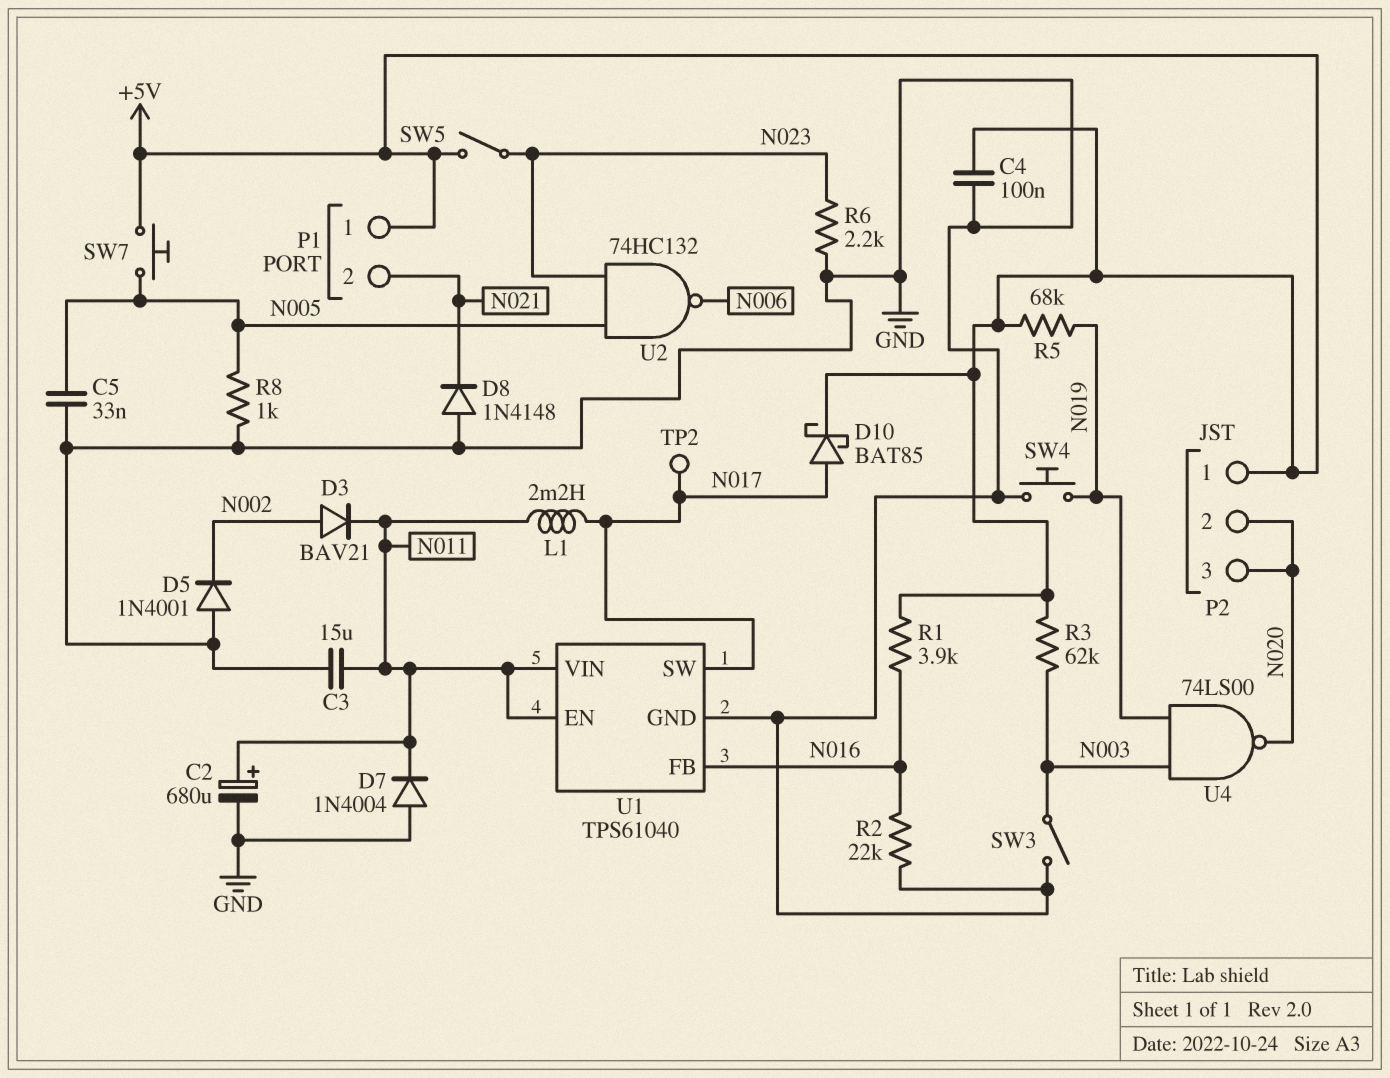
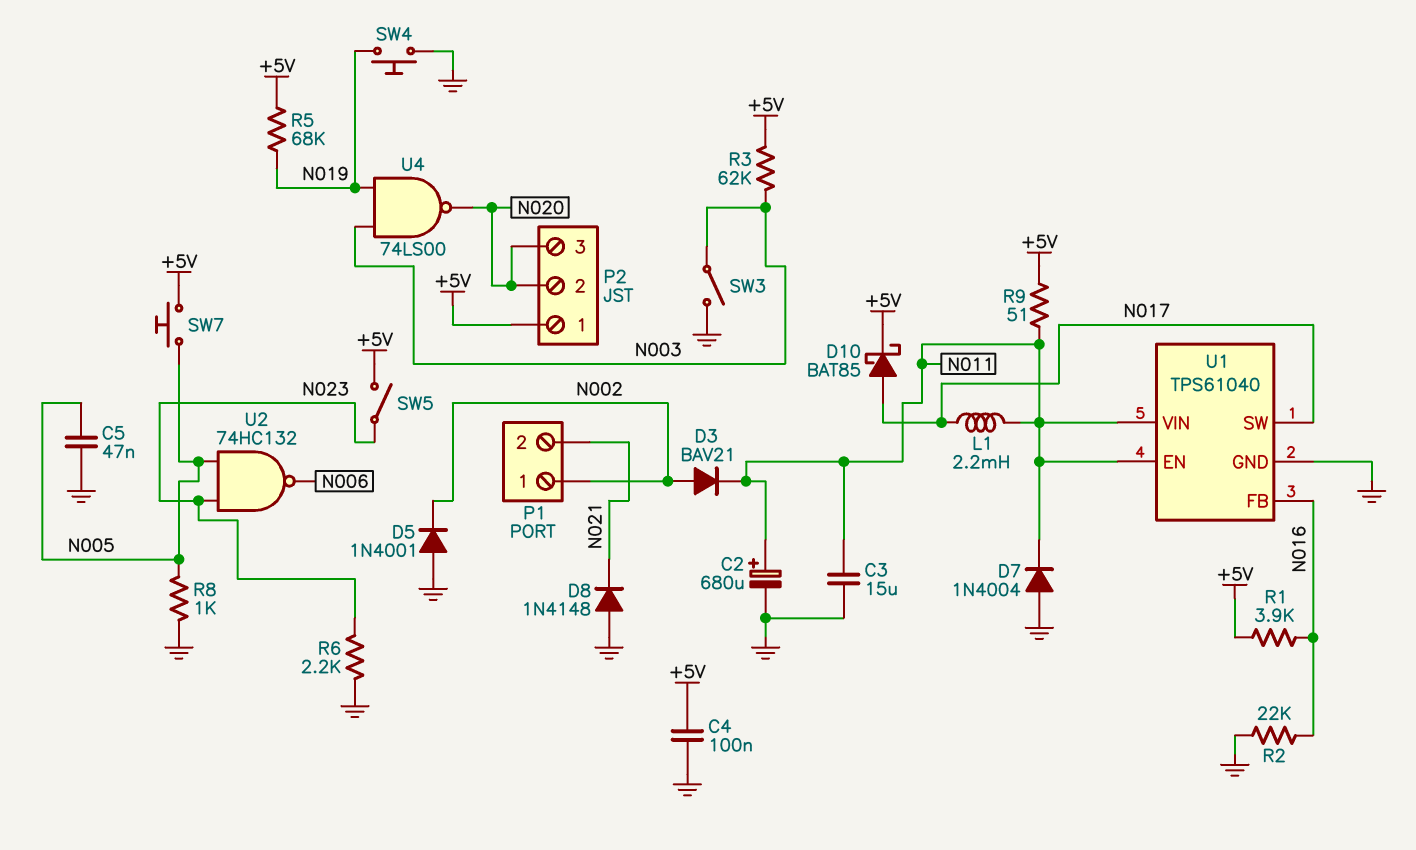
C5: 33nF (GND, N005) -> 47nF (GND, N005)
P1 pin 1: +5V -> N002
R9: none -> 51 (+5V, N011)
TP2: test point (N017) -> none

